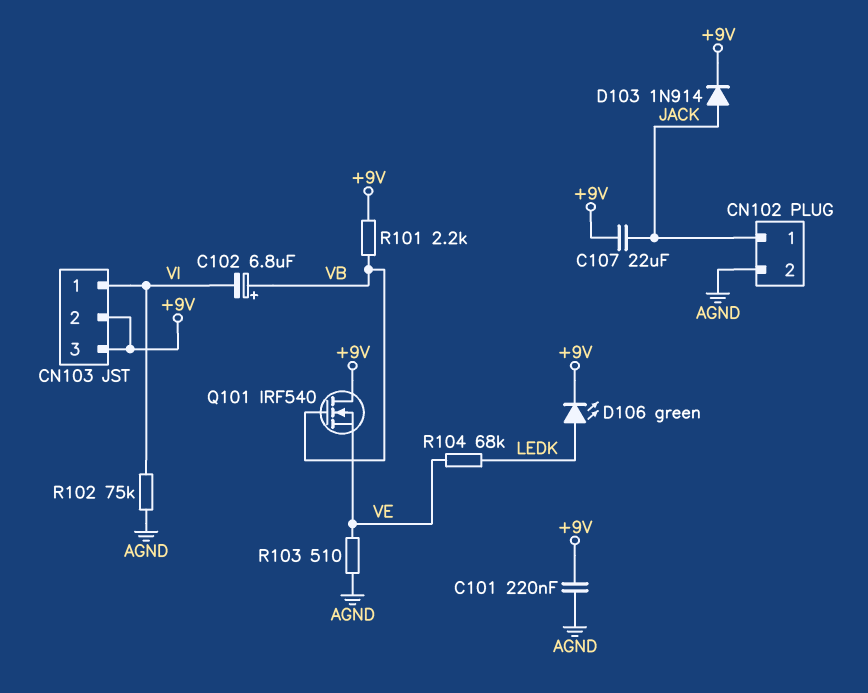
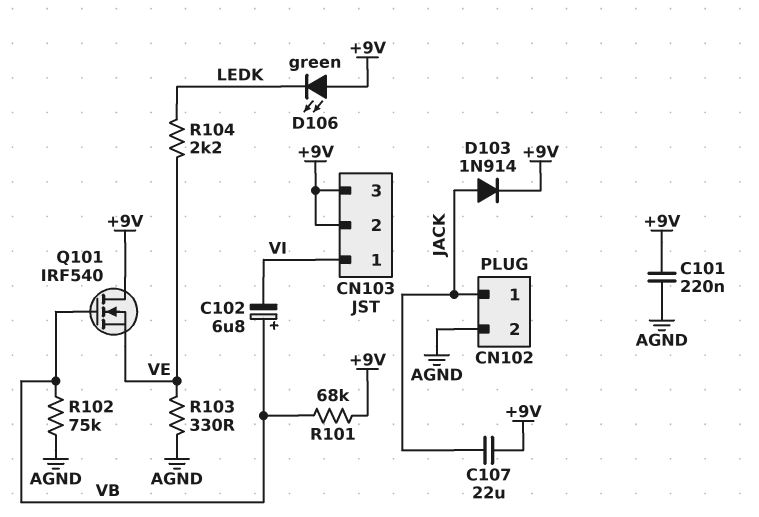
D106: LED green (A LEDK, K +9V) -> LED green (A +9V, K LEDK)
R101: 2.2k (+9V, VB) -> 68k (+9V, VB)
R102: 75k (AGND, VI) -> 75k (AGND, VB)
R103: 510 (AGND, VE) -> 330 (AGND, VE)
R104: 68k (LEDK, VE) -> 2.2k (LEDK, VE)

